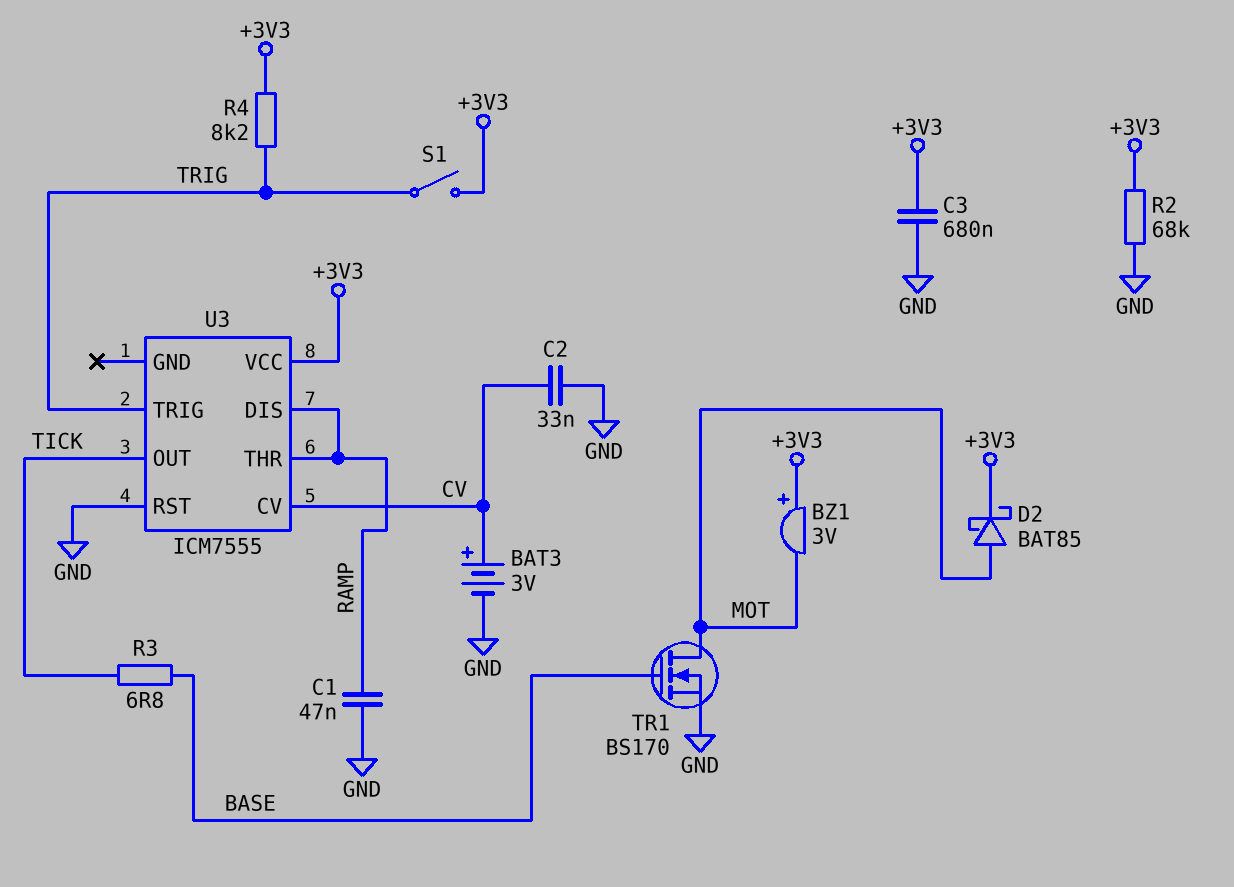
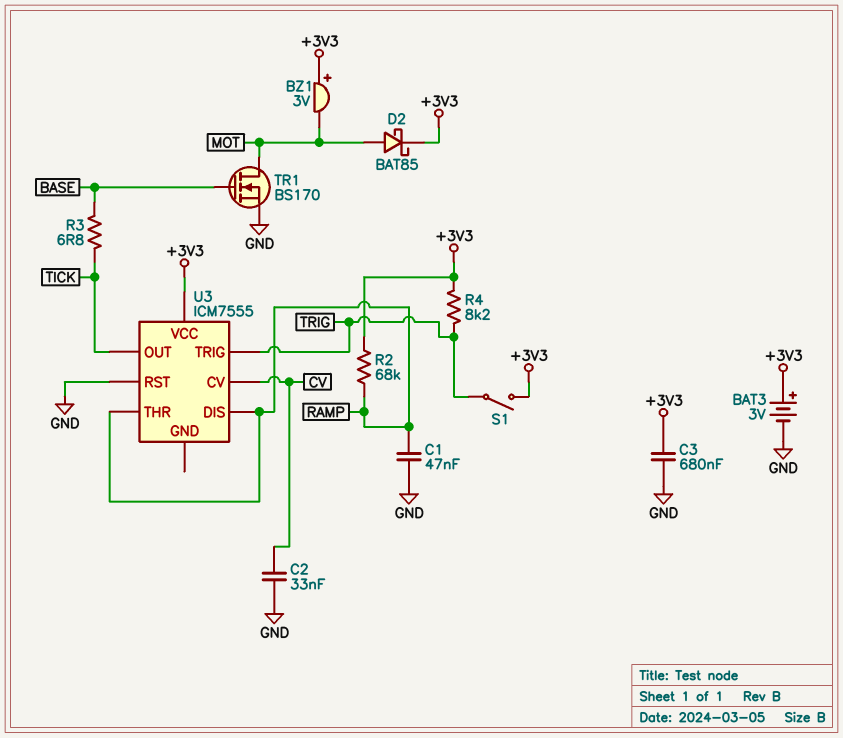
BAT3: 3V (plus CV, minus GND) -> 3V (plus +3V3, minus GND)
R2: 68k (+3V3, GND) -> 68k (+3V3, RAMP)

